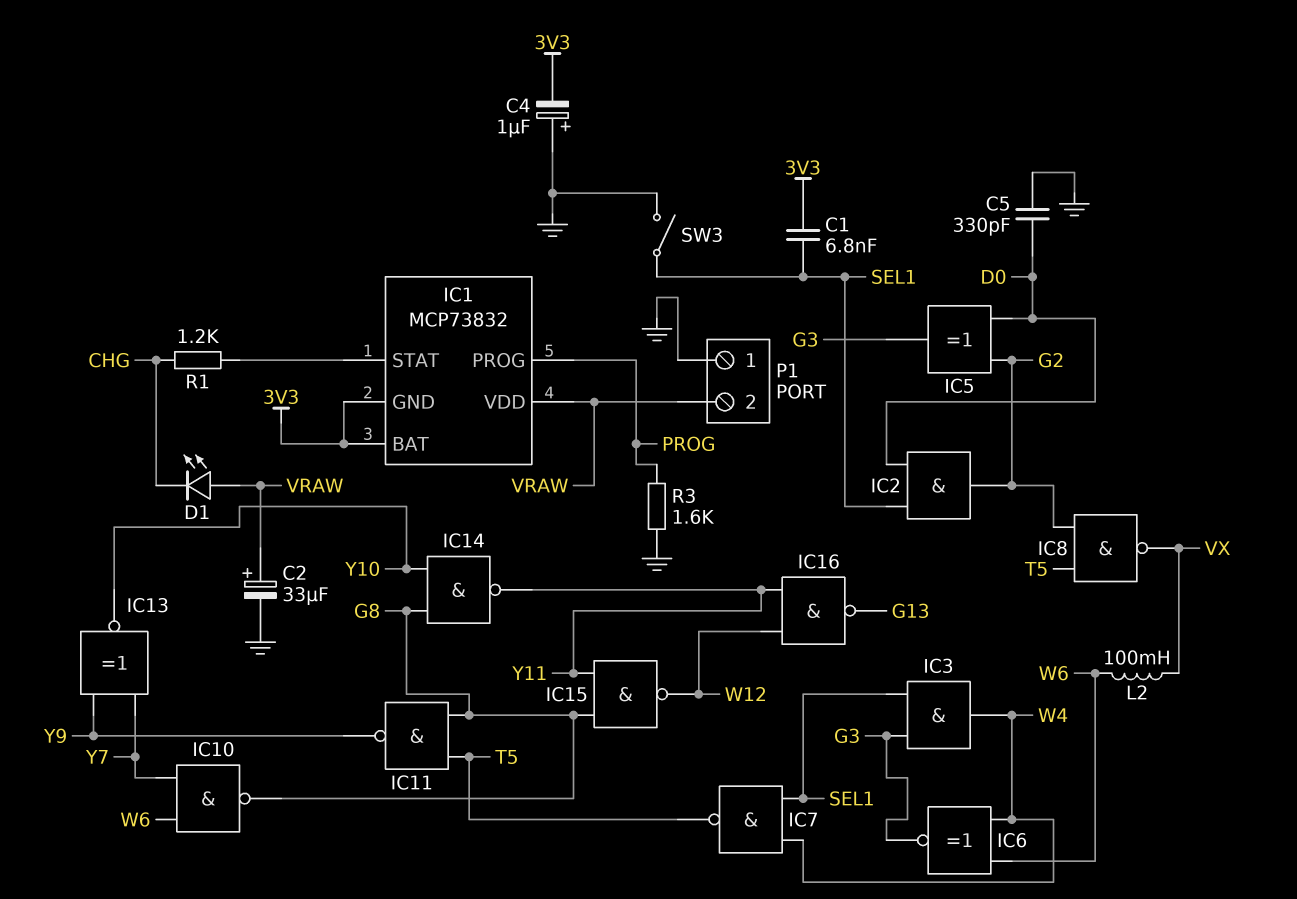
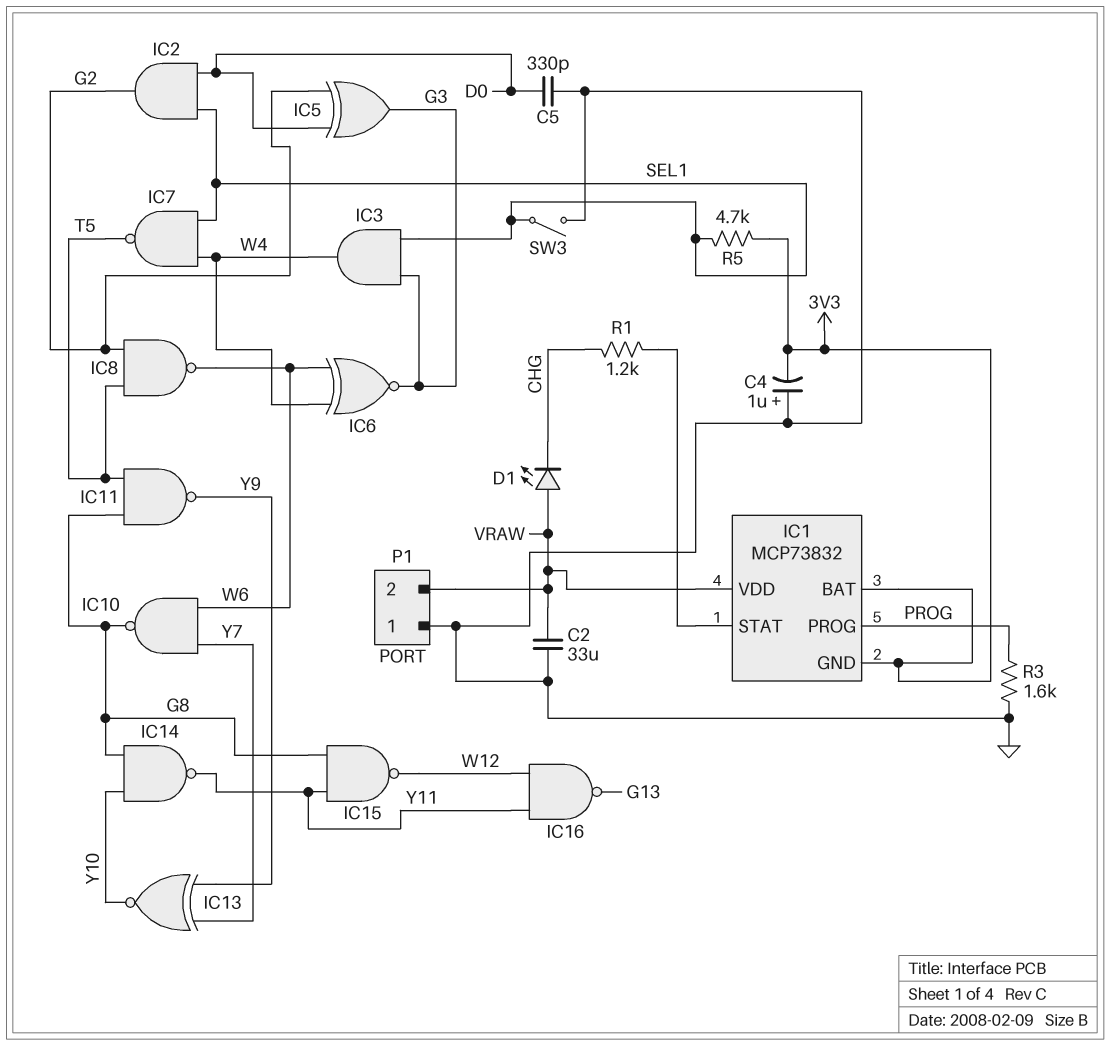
C1: 6.8nF (3V3, SEL1) -> none
C2: 33uF (plus VRAW, minus GND) -> 33uF (GND, VRAW)
IC8: NAND (in G2, in T5, out VX) -> NAND (in G2, in T5, out W6)
L2: 100mH (VX, W6) -> none
R5: none -> 4.7k (3V3, SEL1)

